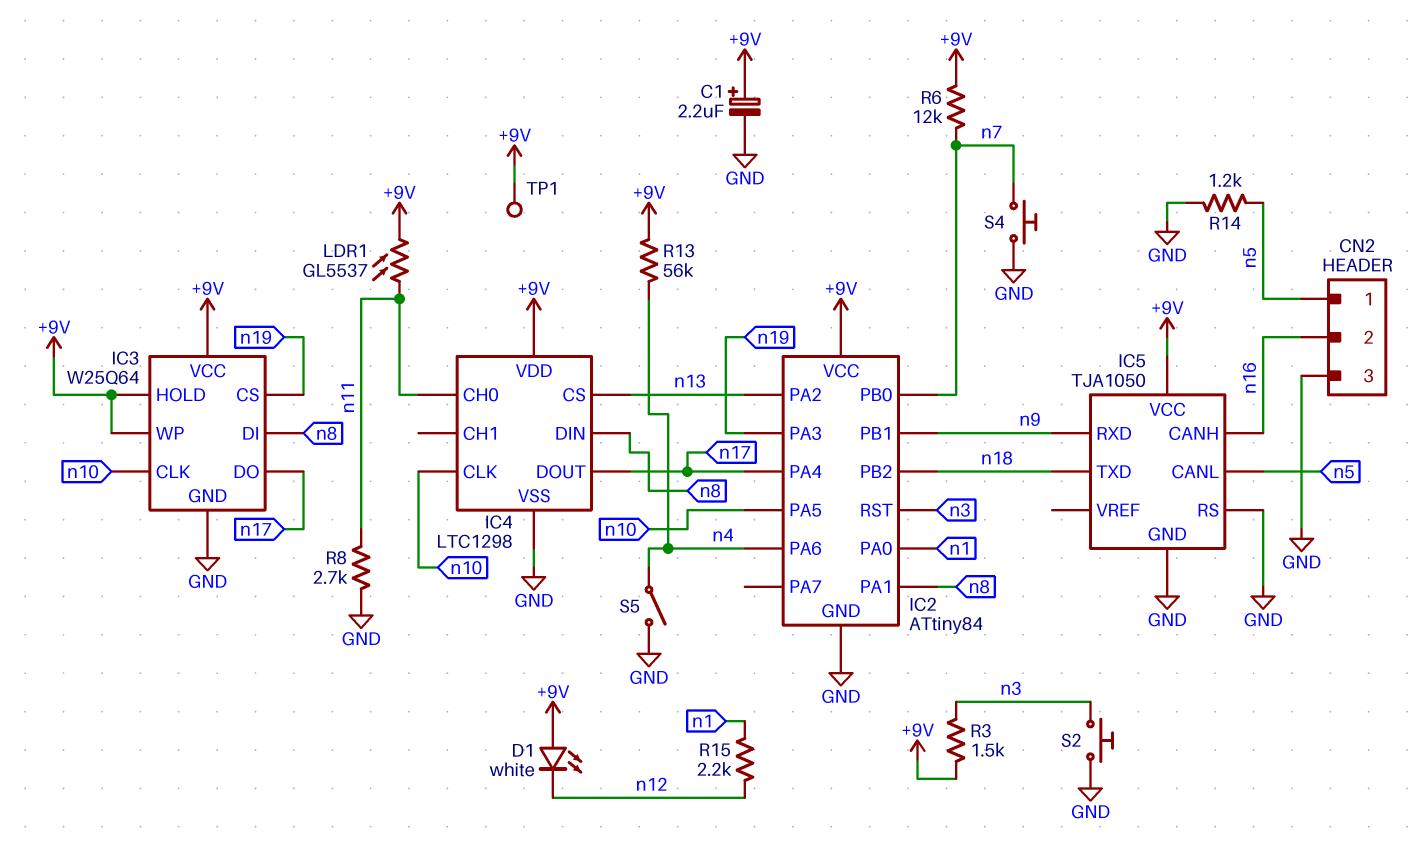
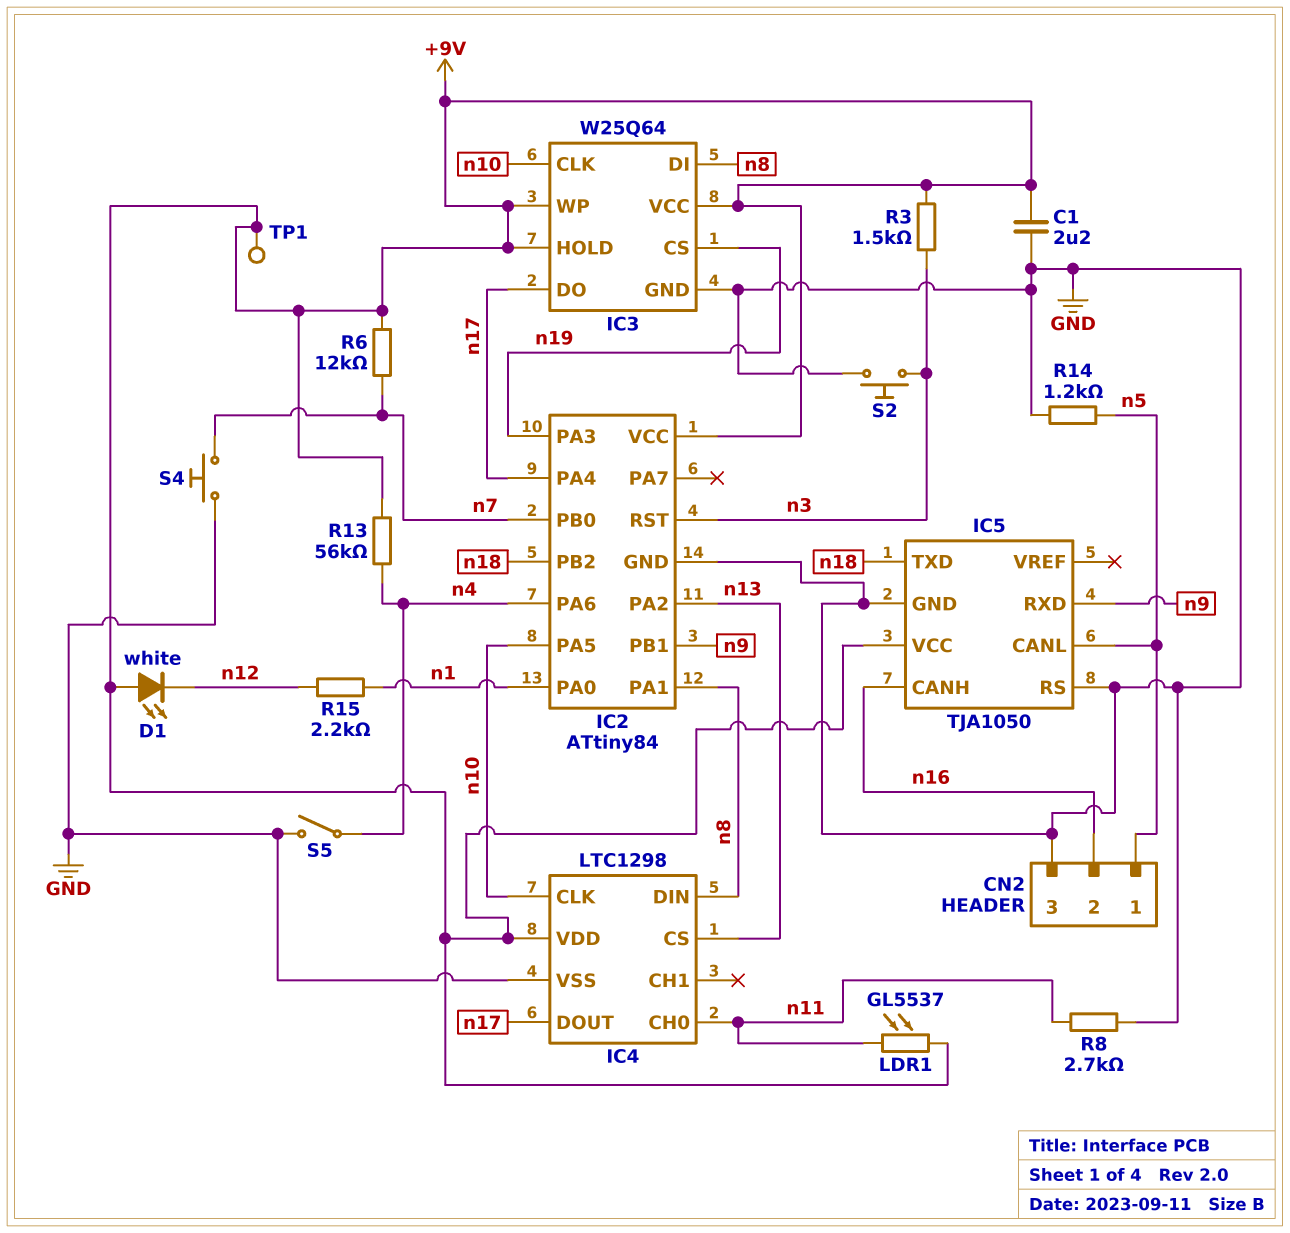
C1: 2.2uF (plus +9V, minus GND) -> 2.2uF (+9V, GND)

